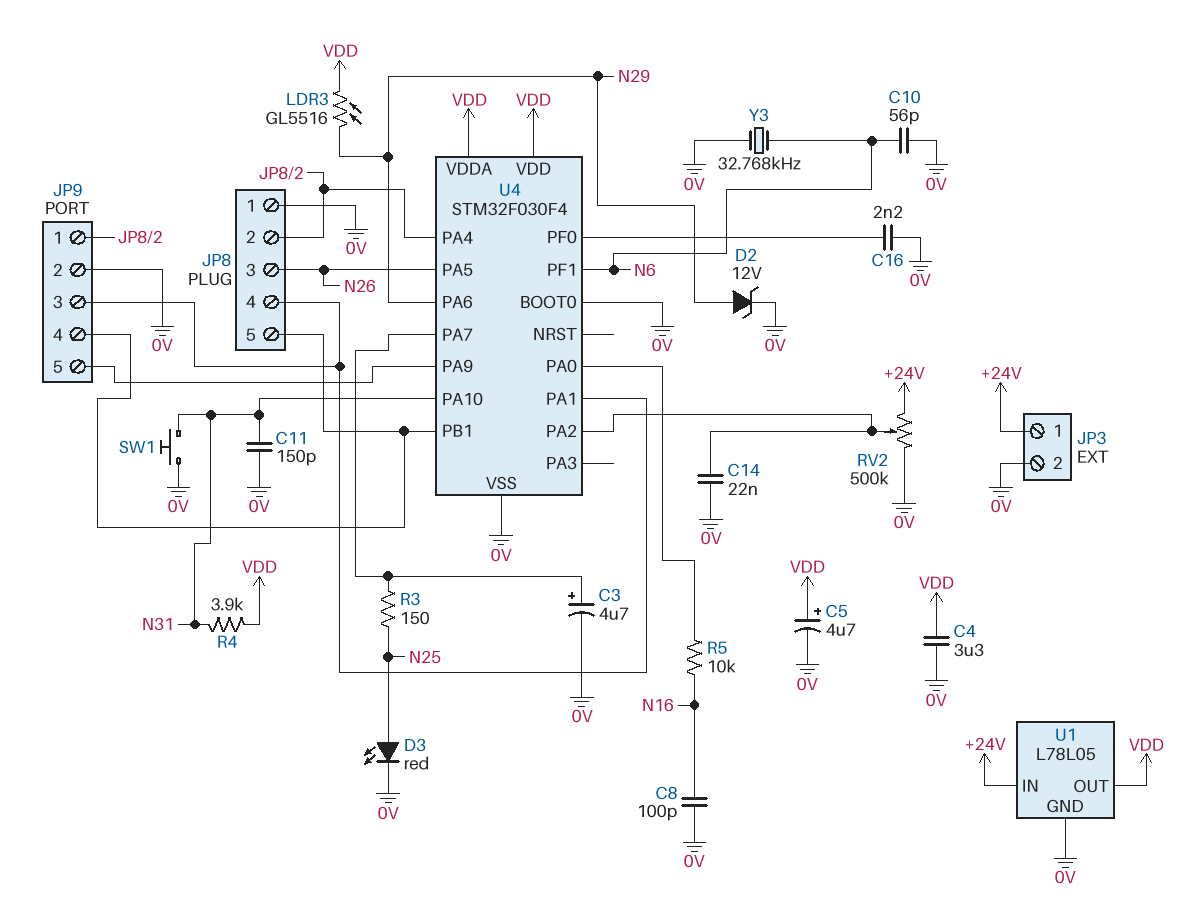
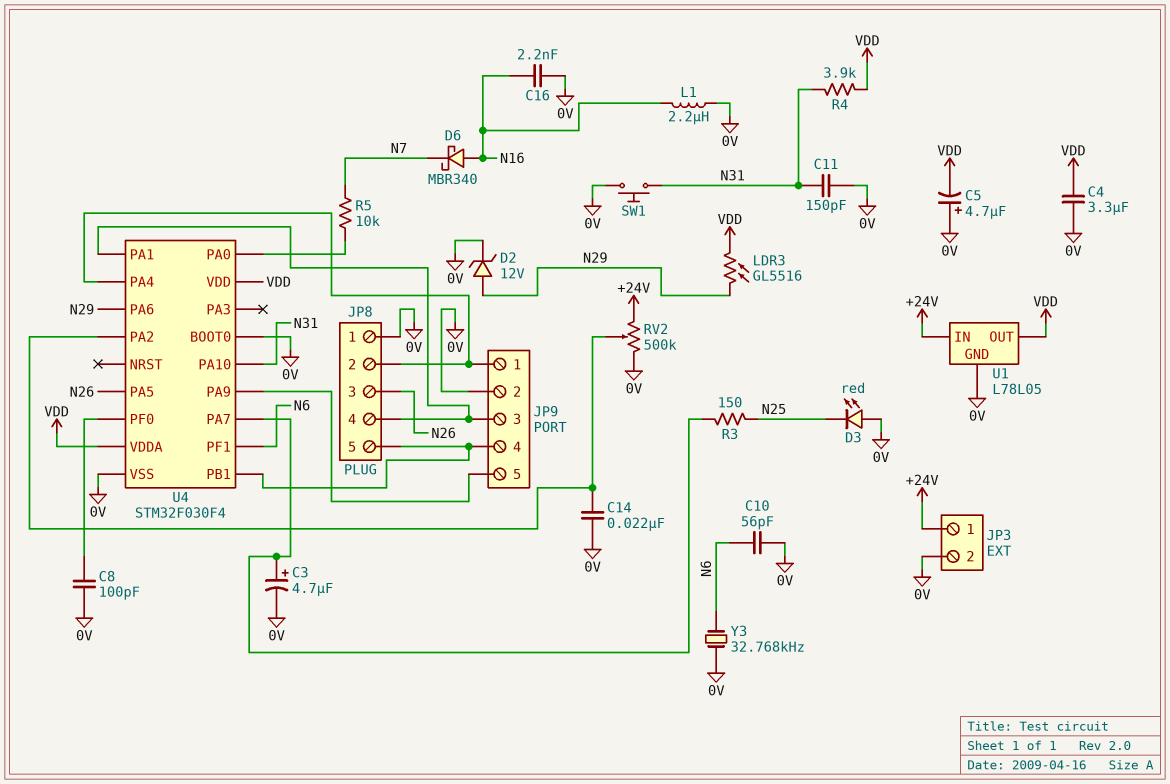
C5: 4.7uF (plus VDD, minus 0V) -> 4.7uF (plus 0V, minus VDD)
C8: 100pF (0V, N16) -> 100pF (0V, U4/PF0)
C16: 2.2nF (0V, U4/PF0) -> 2.2nF (0V, N16)
D3: LED red (A N25, K 0V) -> LED red (A 0V, K N25)
D6: none -> schottky MBR340 (A N16, K N7)
L1: none -> 2.2uH (0V, N16)
R5: 10k (N16, U4/PA0) -> 10k (N7, U4/PA0)

